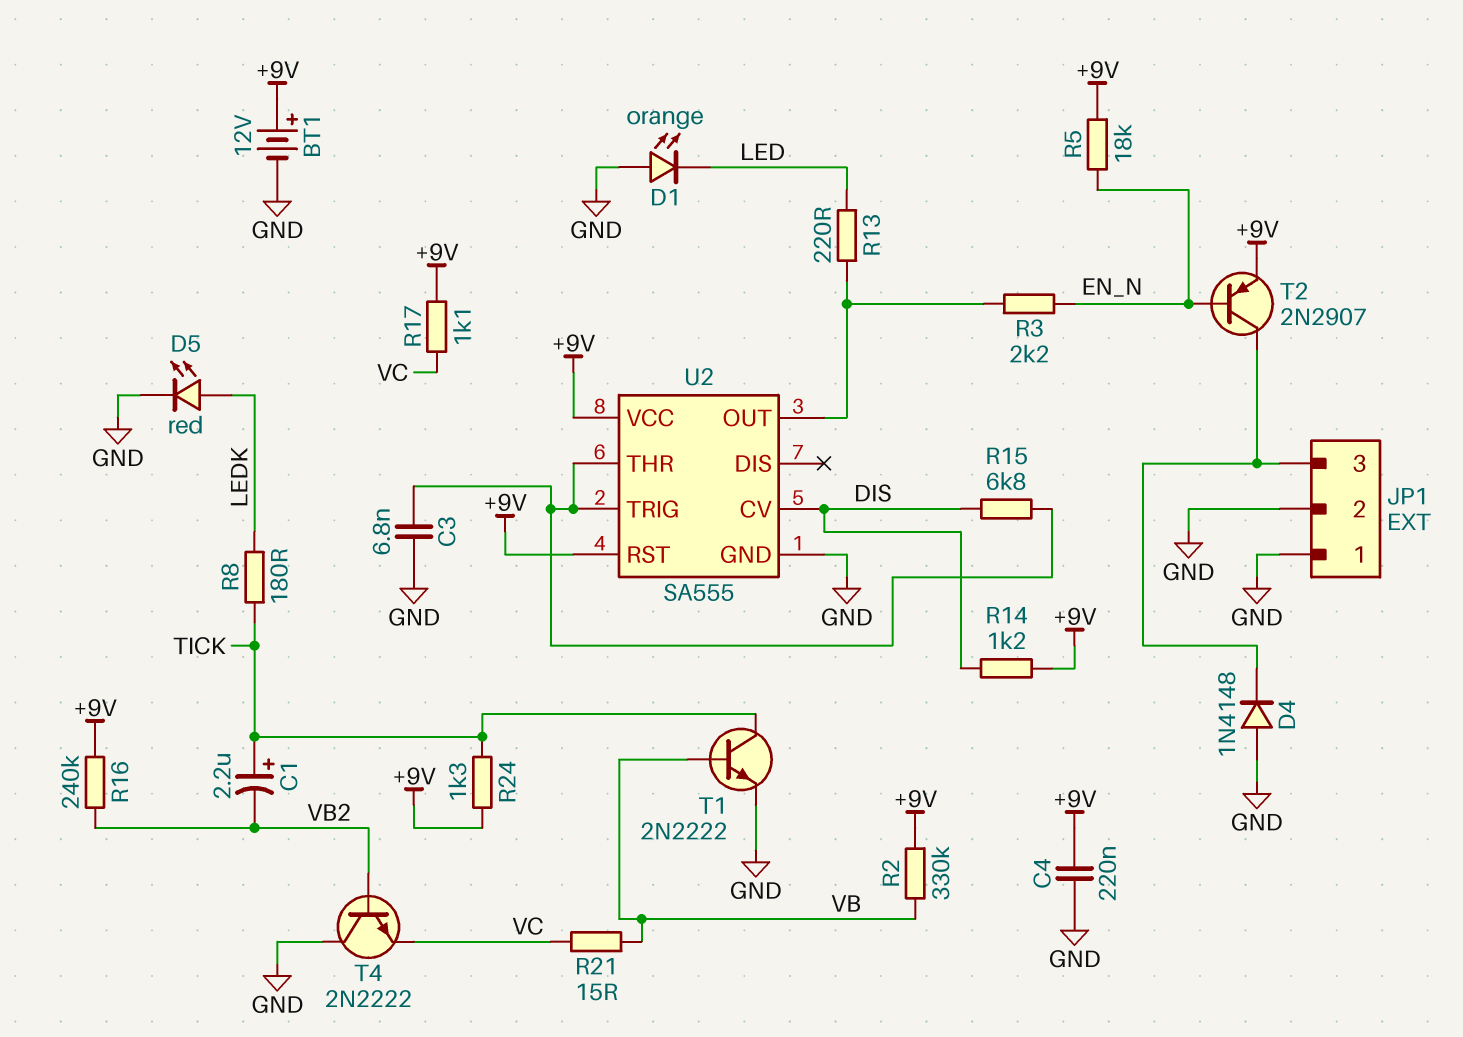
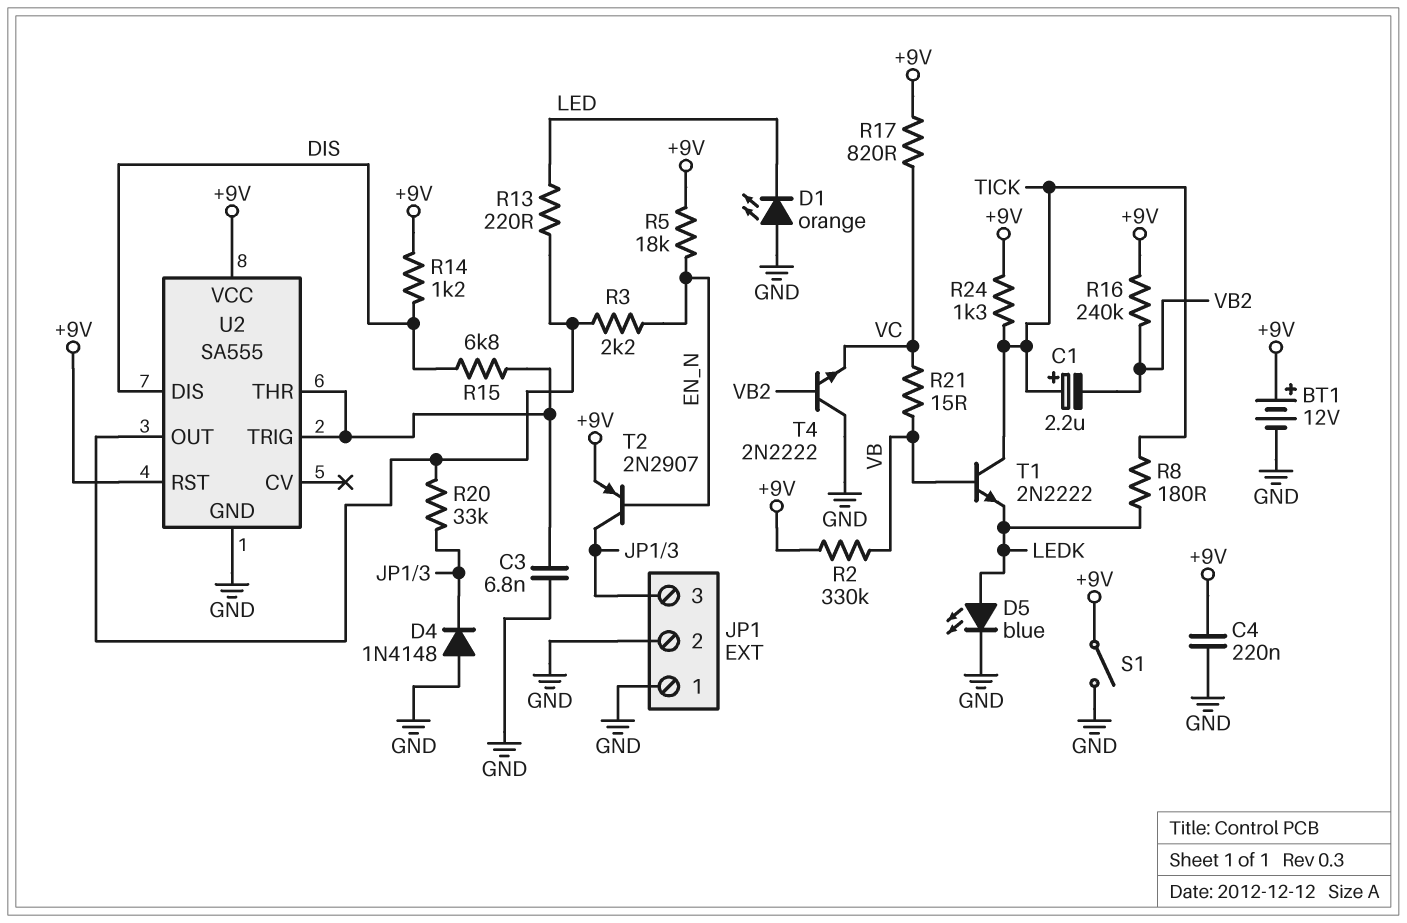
D5: LED red (A LEDK, K GND) -> LED blue (A LEDK, K GND)
R17: 1.1k (+9V, VC) -> 820 (+9V, VC)
R20: none -> 33k (JP1/3, U2/OUT)
S1: none -> switch (+9V, GND)
T1: NPN 2N2222 (B VB, C TICK, E GND) -> NPN 2N2222 (B VB, C TICK, E LEDK)
U2 pin CV: DIS -> none
U2 pin DIS: none -> DIS

